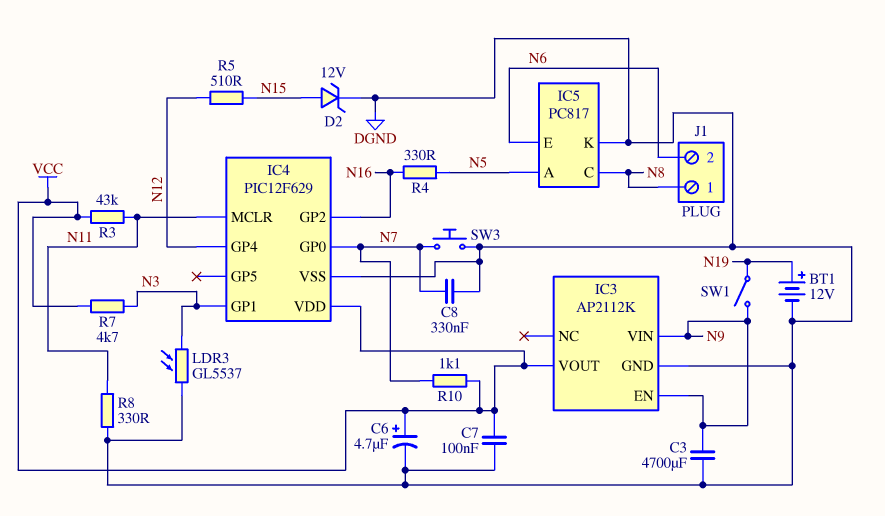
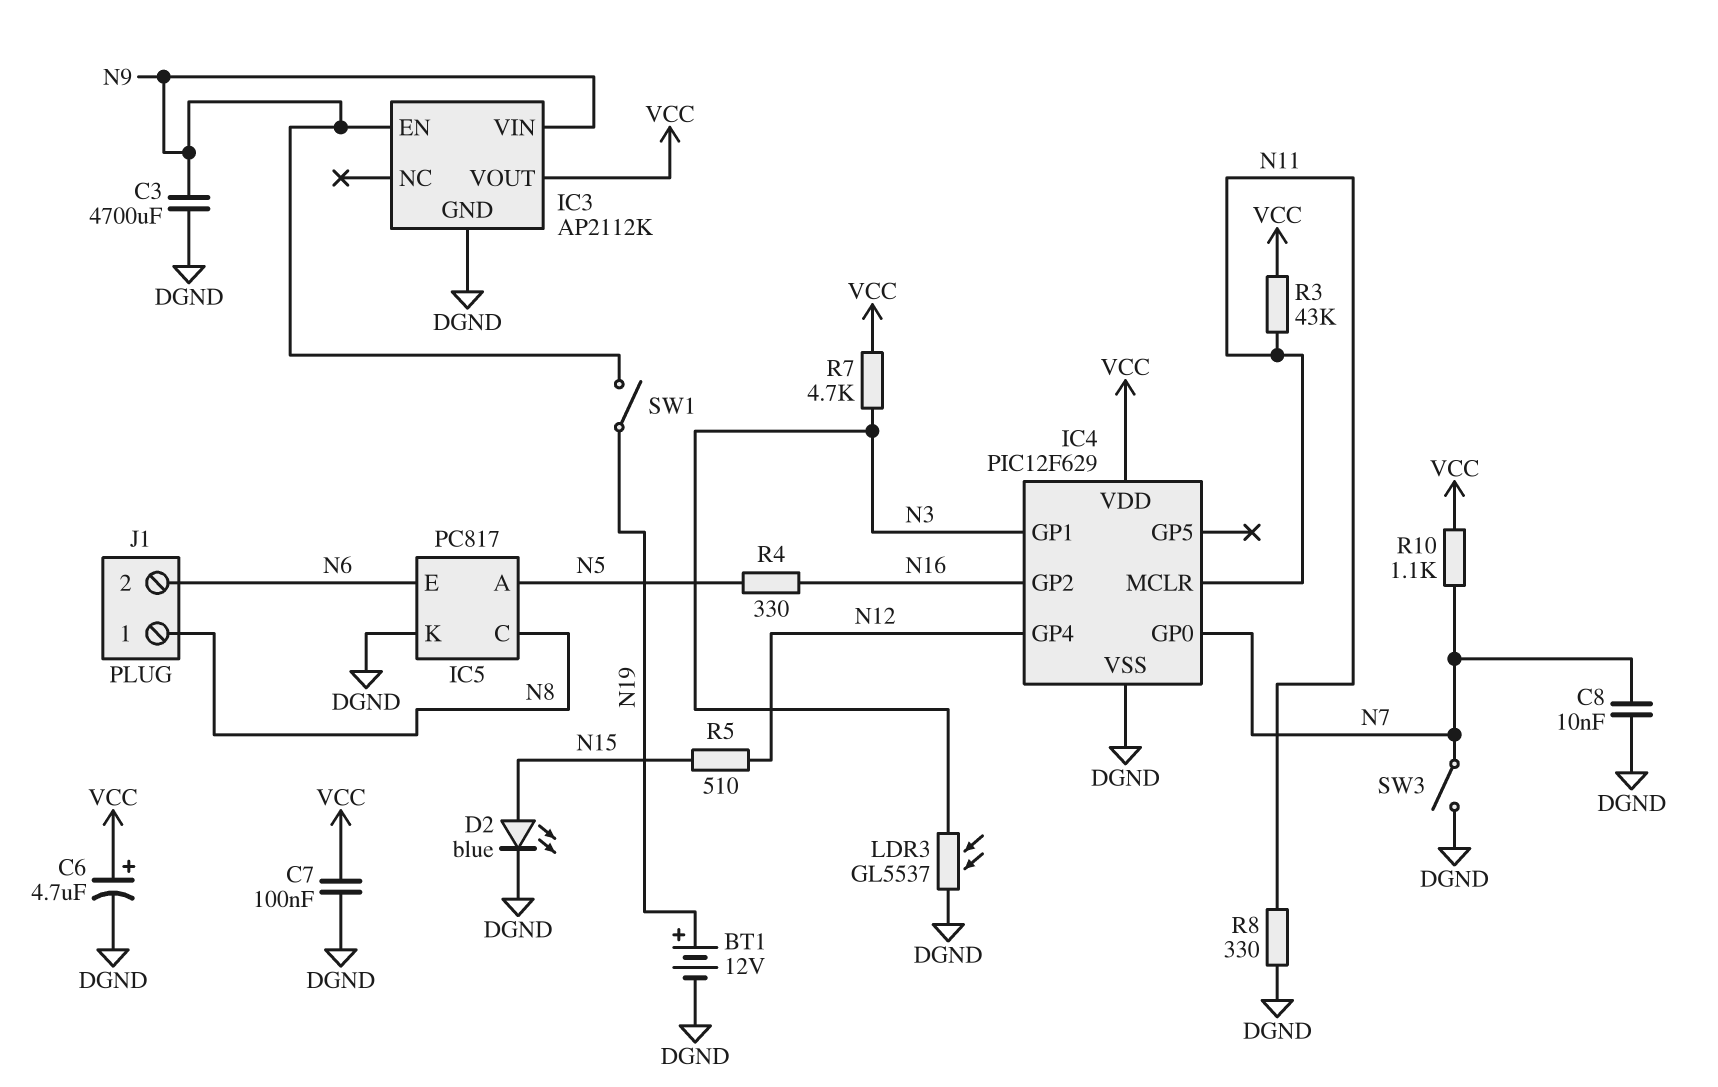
C8: 330nF (DGND, N7) -> 10nF (DGND, N7)
D2: zener 12V (A N15, K DGND) -> LED blue (A N15, K DGND)
SW3: button (DGND, N7) -> switch (DGND, N7)

